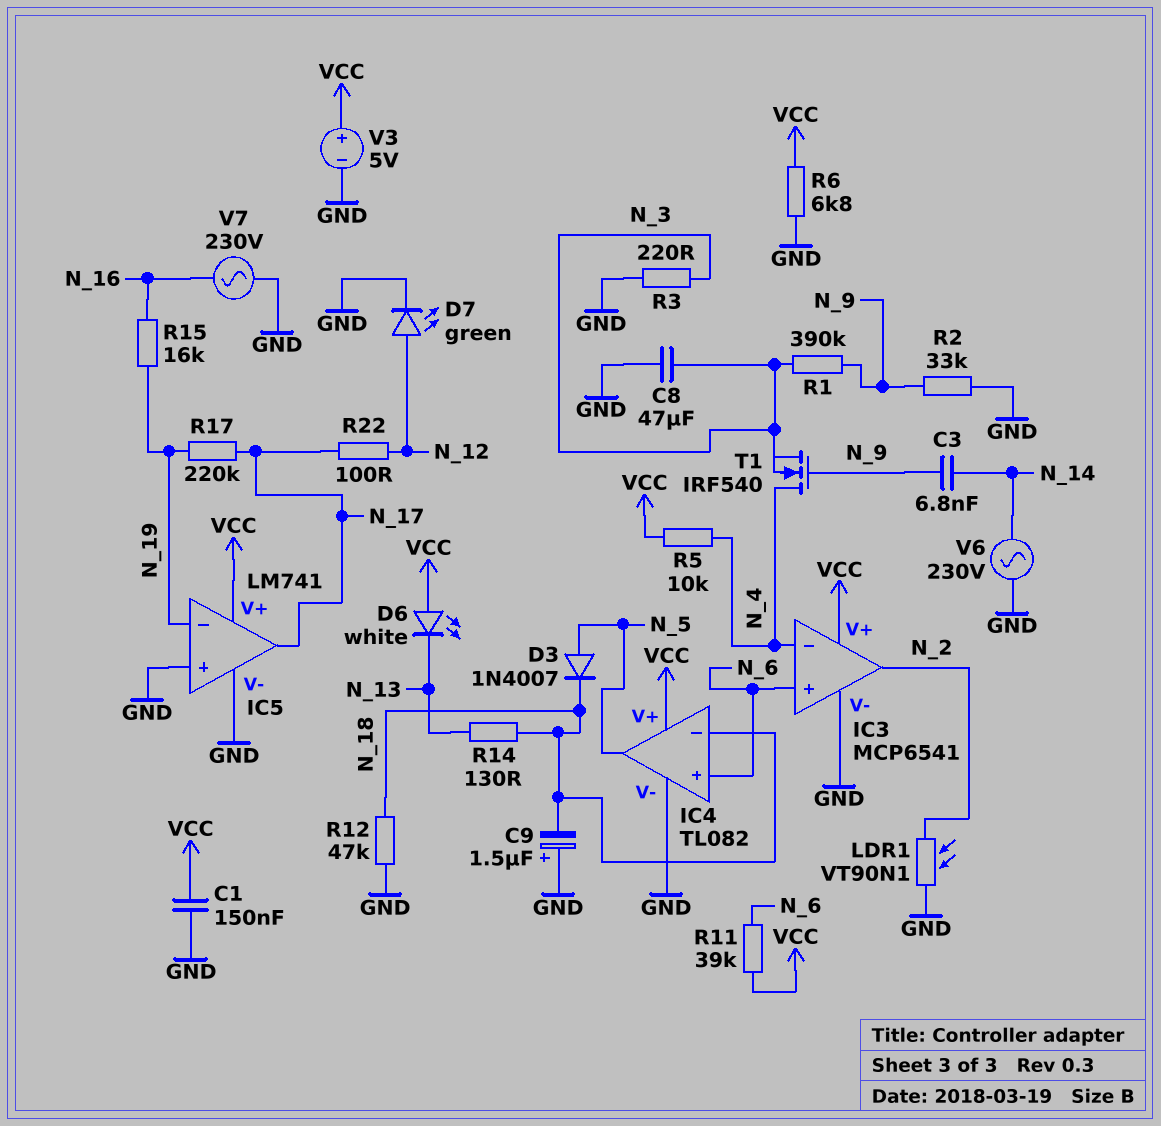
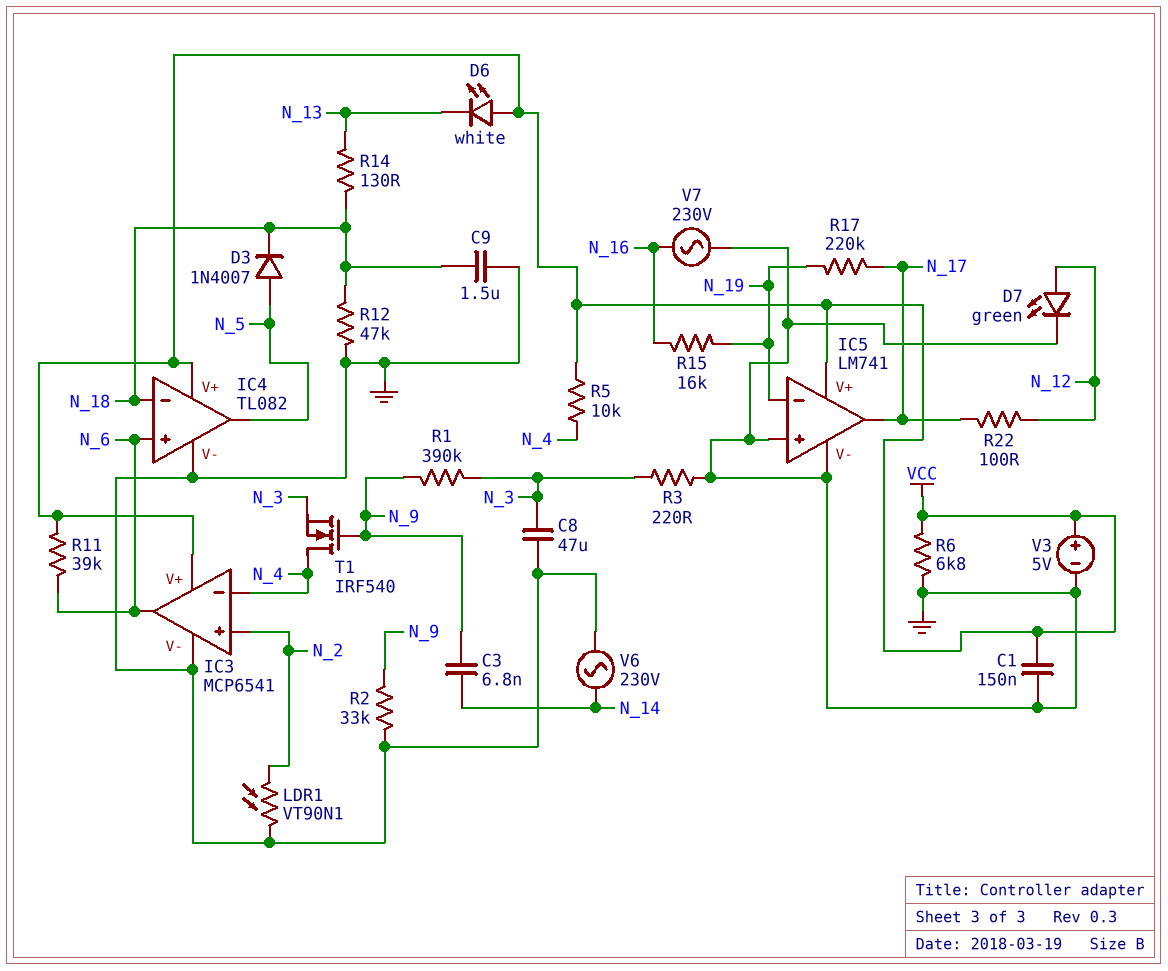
C9: 1.5uF (plus GND, minus N_18) -> 1.5uF (GND, N_18)
IC3 pin in+: N_6 -> N_2
IC3 pin out: N_2 -> N_6

